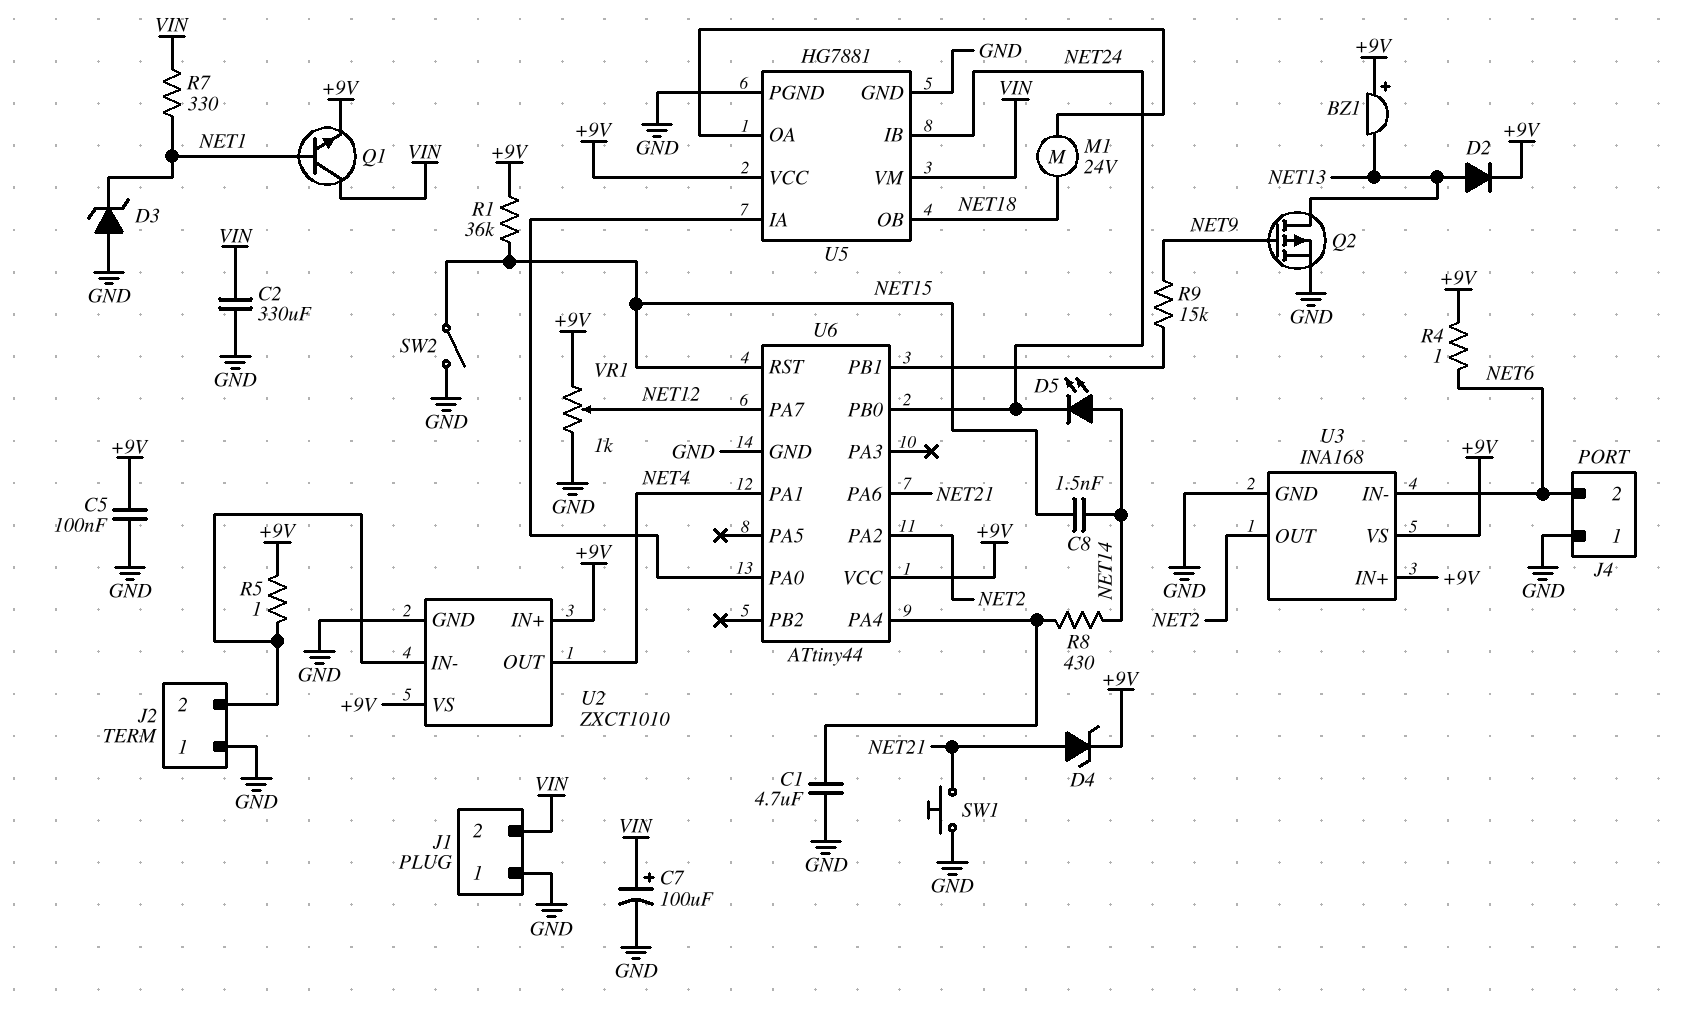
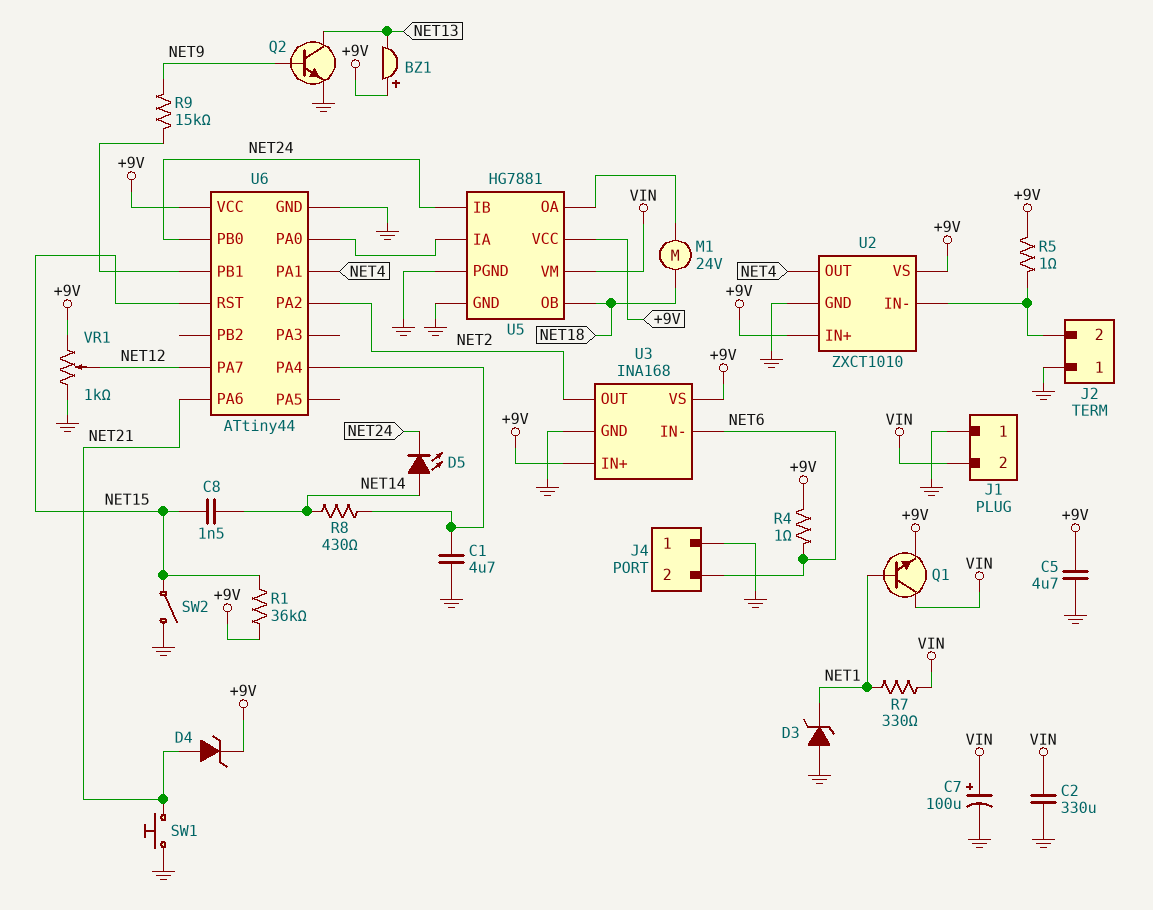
C5: 100nF (+9V, GND) -> 4.7uF (+9V, GND)
D2: diode (A NET13, K +9V) -> none
Q2: PMOS (G NET9, D NET13, S GND) -> NPN (B NET9, C NET13, E GND)

